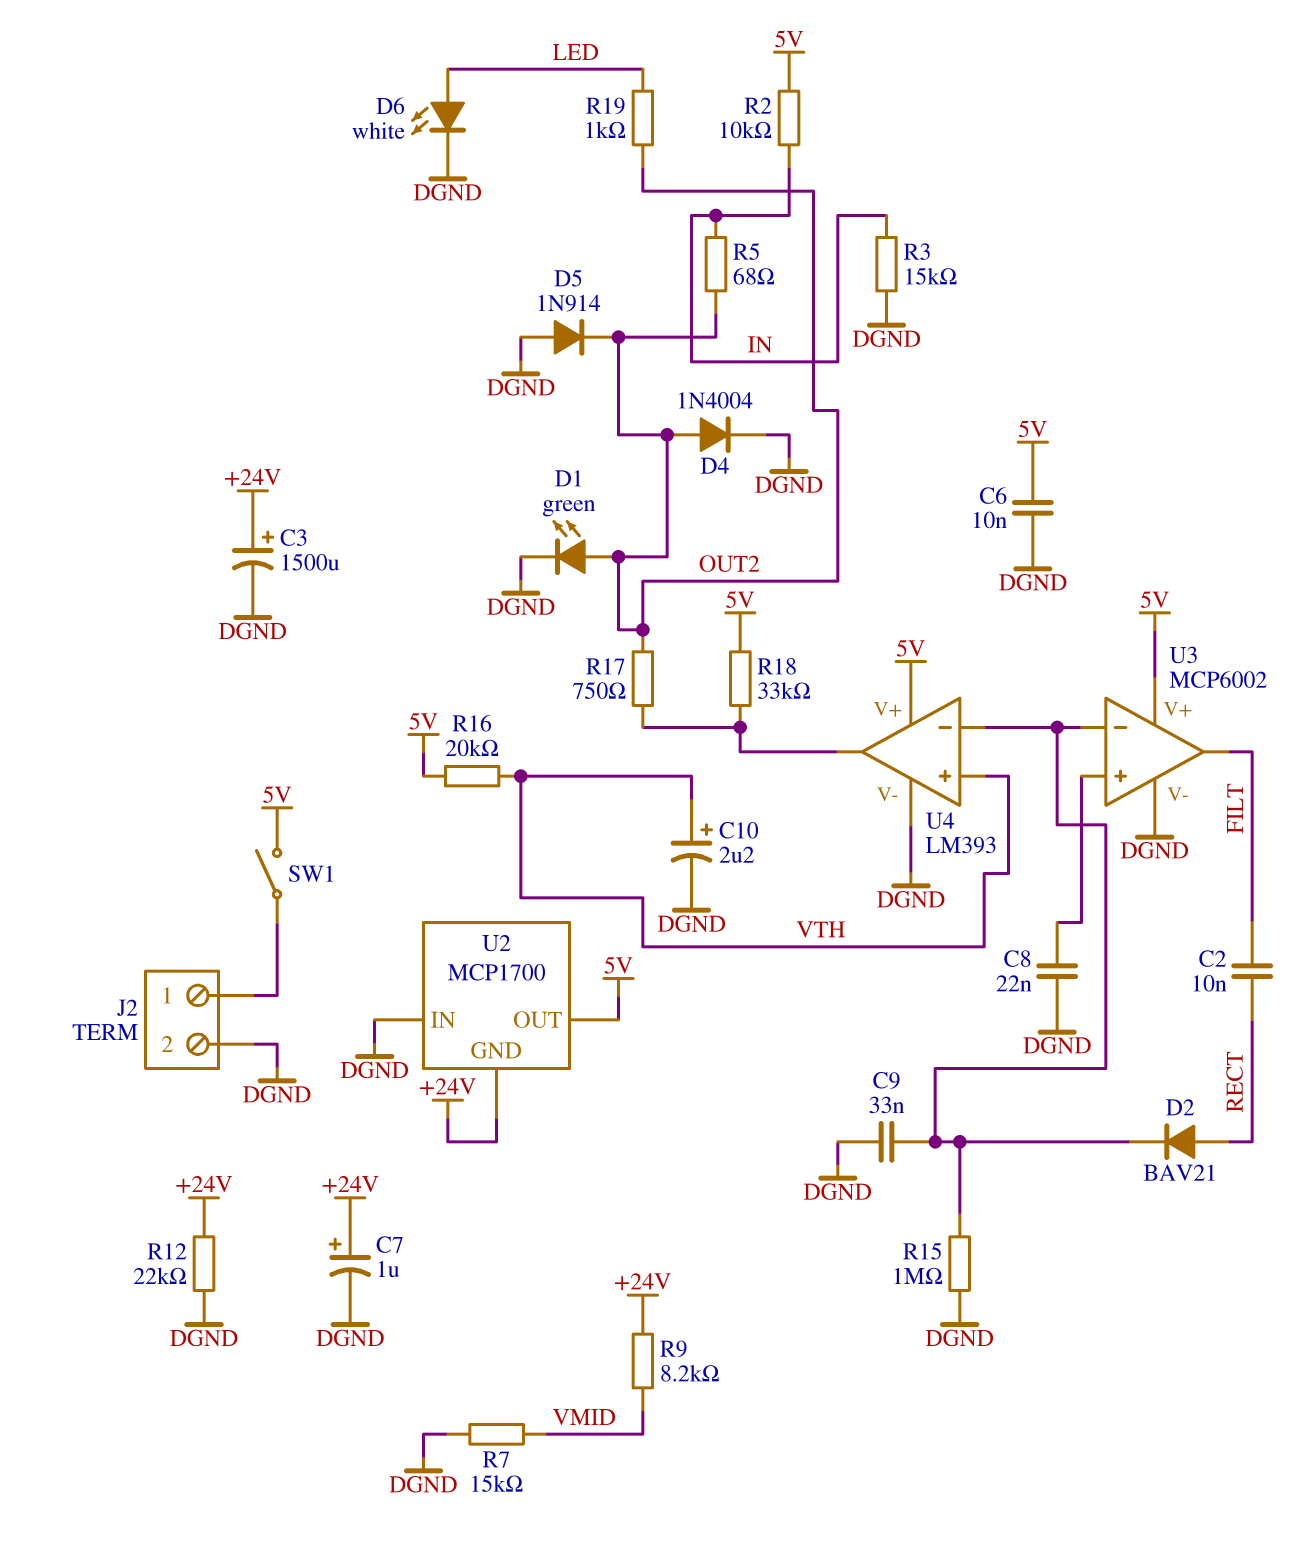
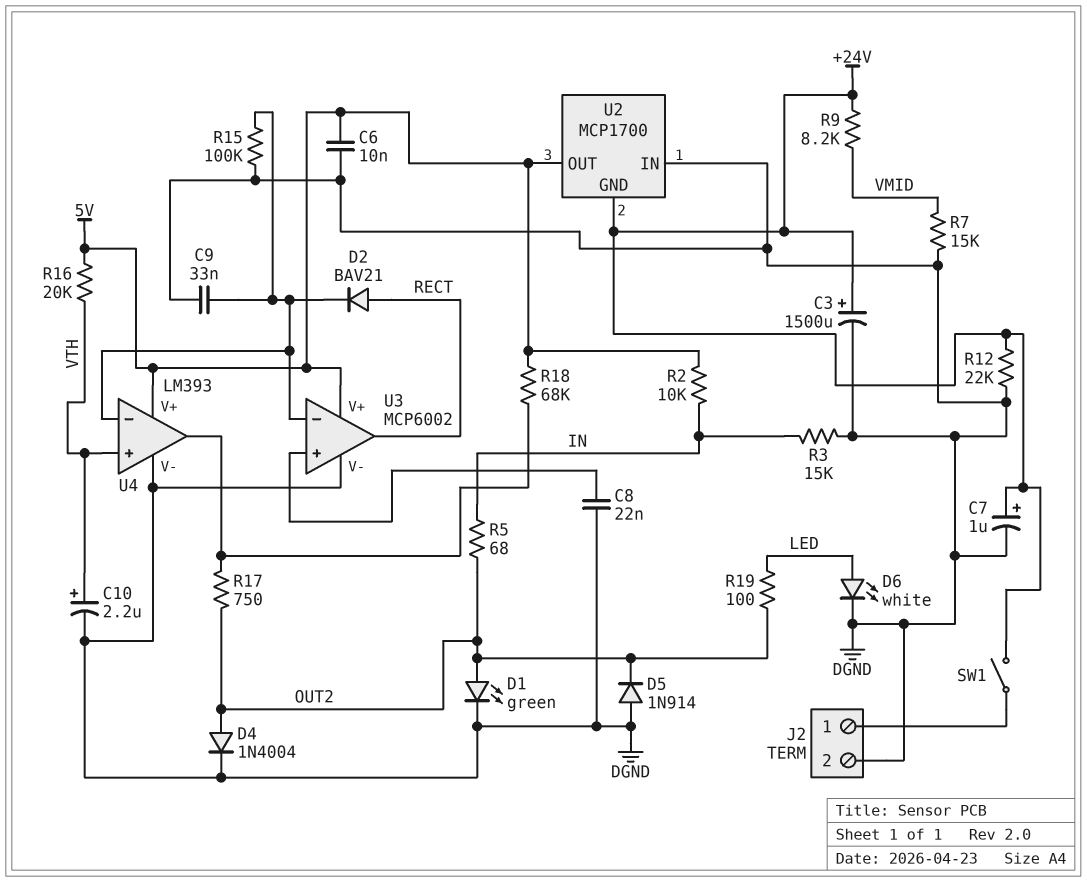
C2: 10nF (FILT, RECT) -> none
R15: 1M (DGND, U3/in-) -> 100k (DGND, U3/in-)
R18: 33k (5V, U4/out) -> 68k (5V, U4/out)
R19: 1k (LED, OUT2) -> 100 (LED, OUT2)
SW1: switch (5V, J2/1) -> switch (+24V, J2/1)
U3 pin out: FILT -> RECT

